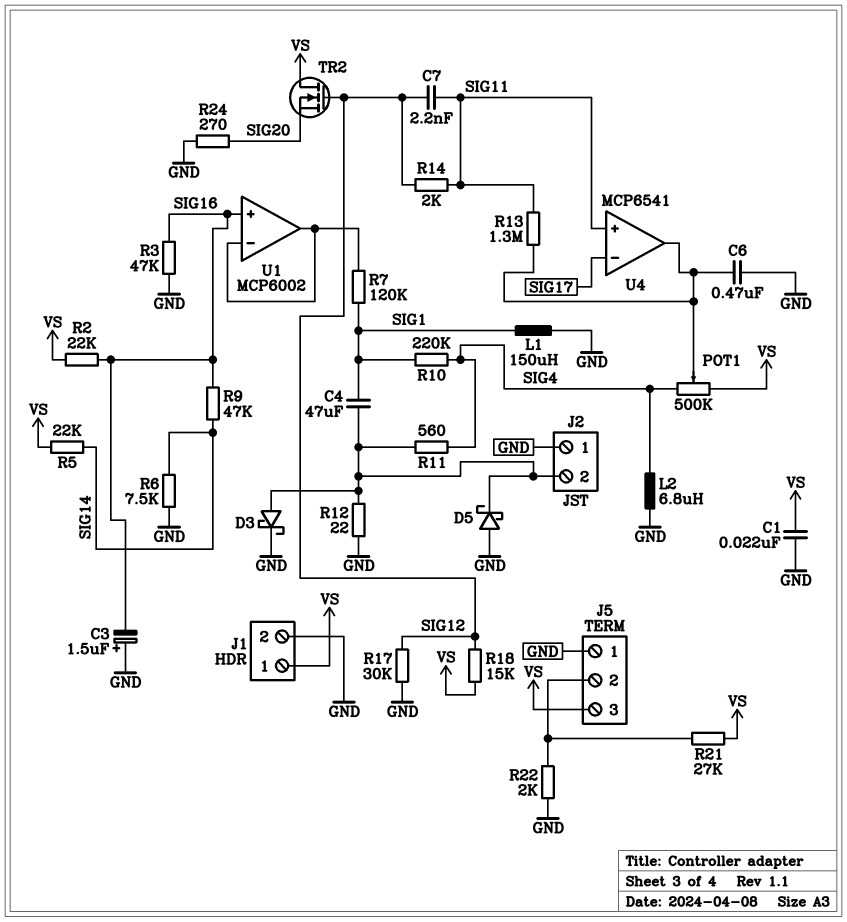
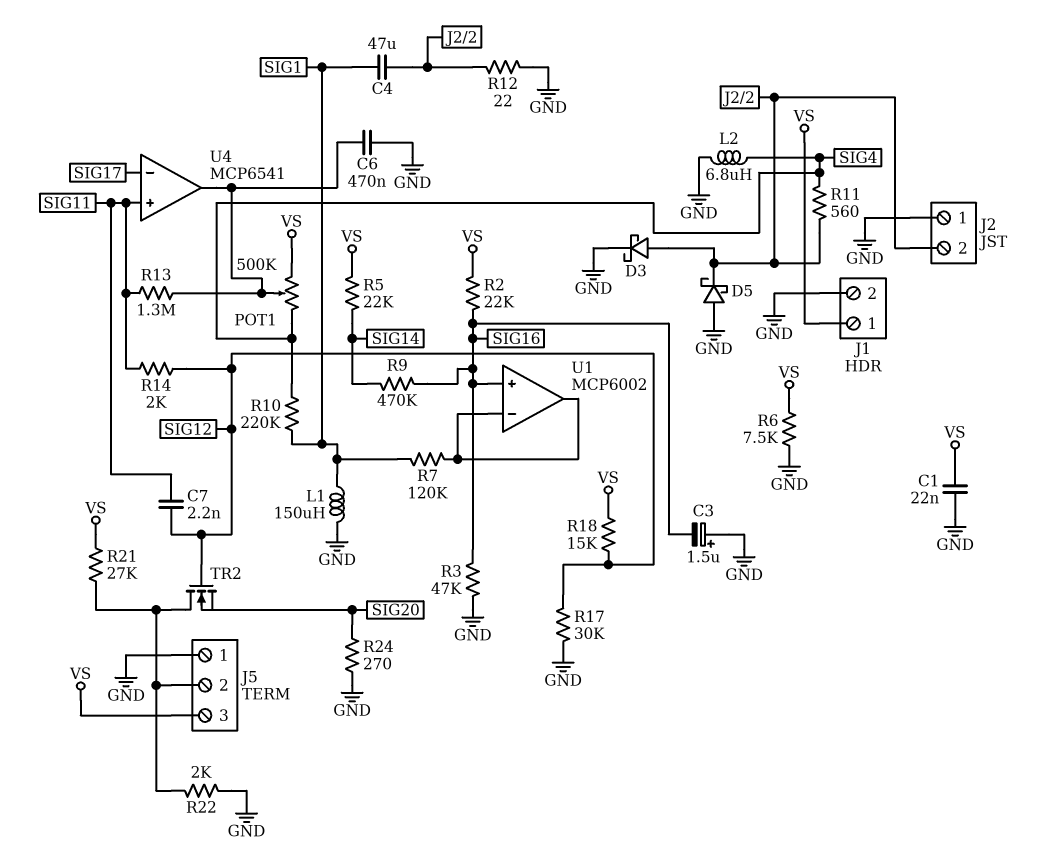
R6: 7.5k (GND, SIG14) -> 7.5k (GND, VS)
R9: 47k (SIG14, SIG16) -> 470k (SIG14, SIG16)
TR2: NMOS (G SIG12, D VS, S SIG20) -> NMOS (G SIG12, D J5/2, S SIG20)

